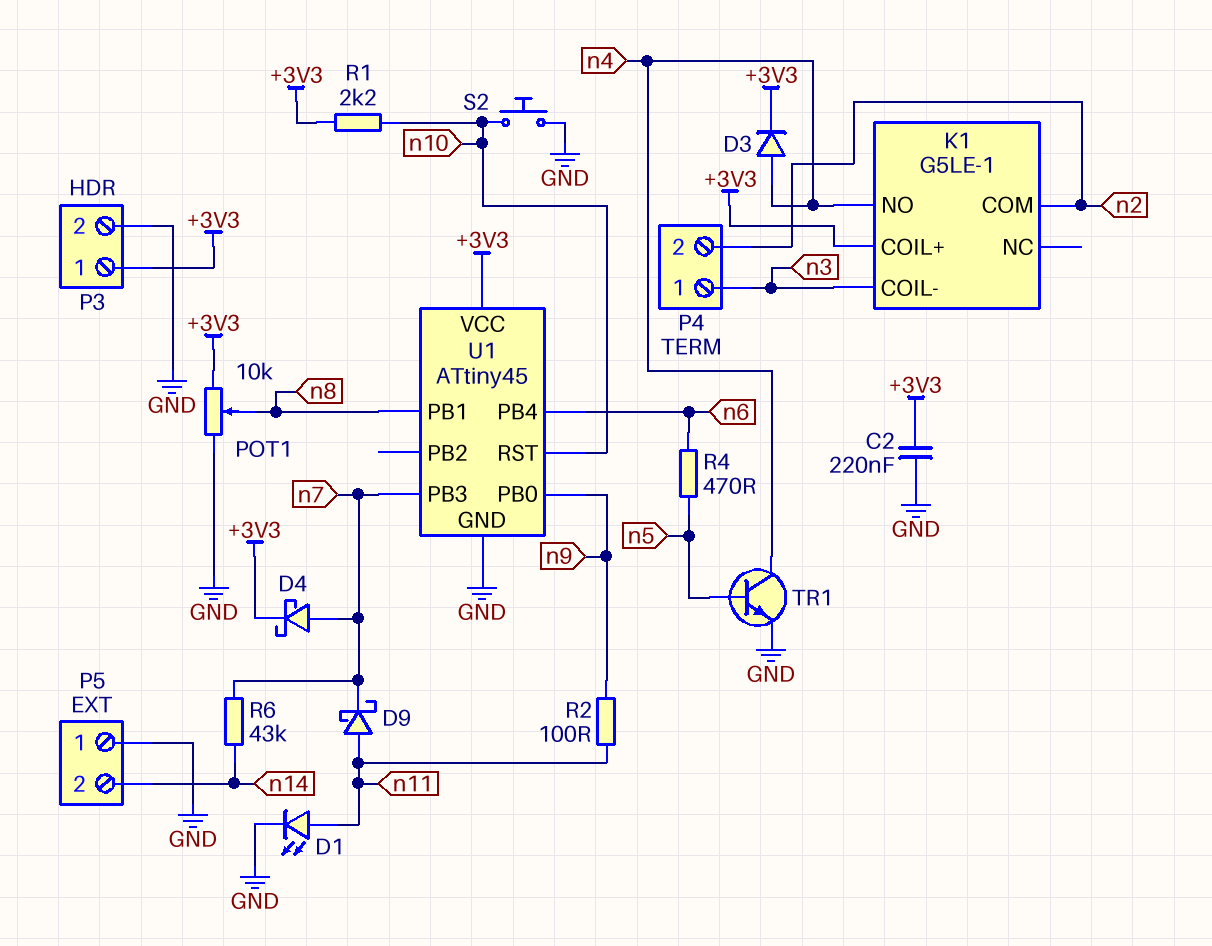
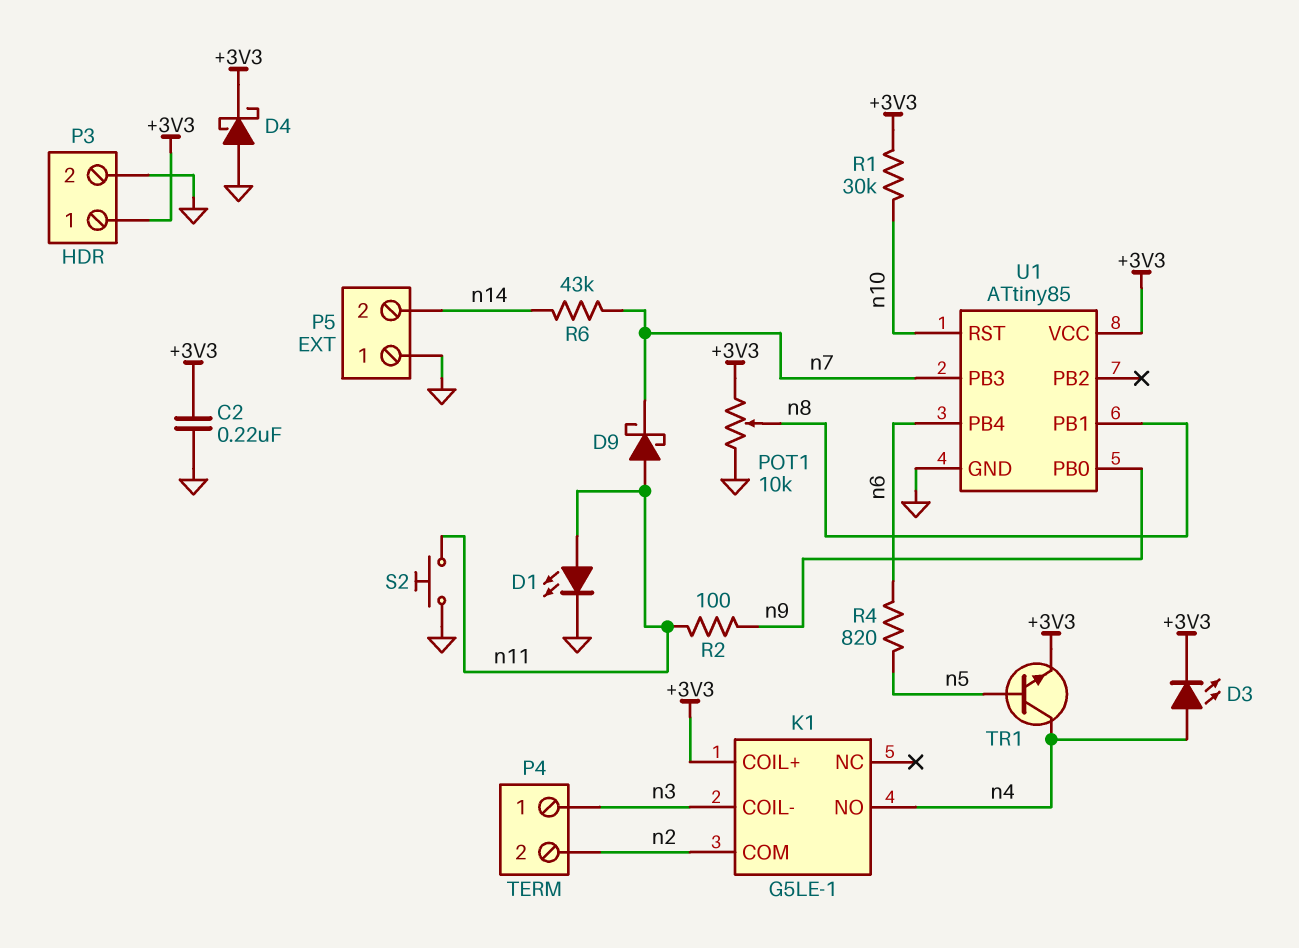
D3: diode (A n4, K +3V3) -> LED (A n4, K +3V3)
D4: schottky (A n7, K +3V3) -> schottky (A GND, K +3V3)
R1: 2.2k (+3V3, n10) -> 30k (+3V3, n10)
R4: 470 (n5, n6) -> 820 (n5, n6)
S2: button (GND, n10) -> button (GND, n11)
TR1: NPN (B n5, C n4, E GND) -> NPN (B n5, C n4, E +3V3)
U1: ATtiny45 -> ATtiny85

